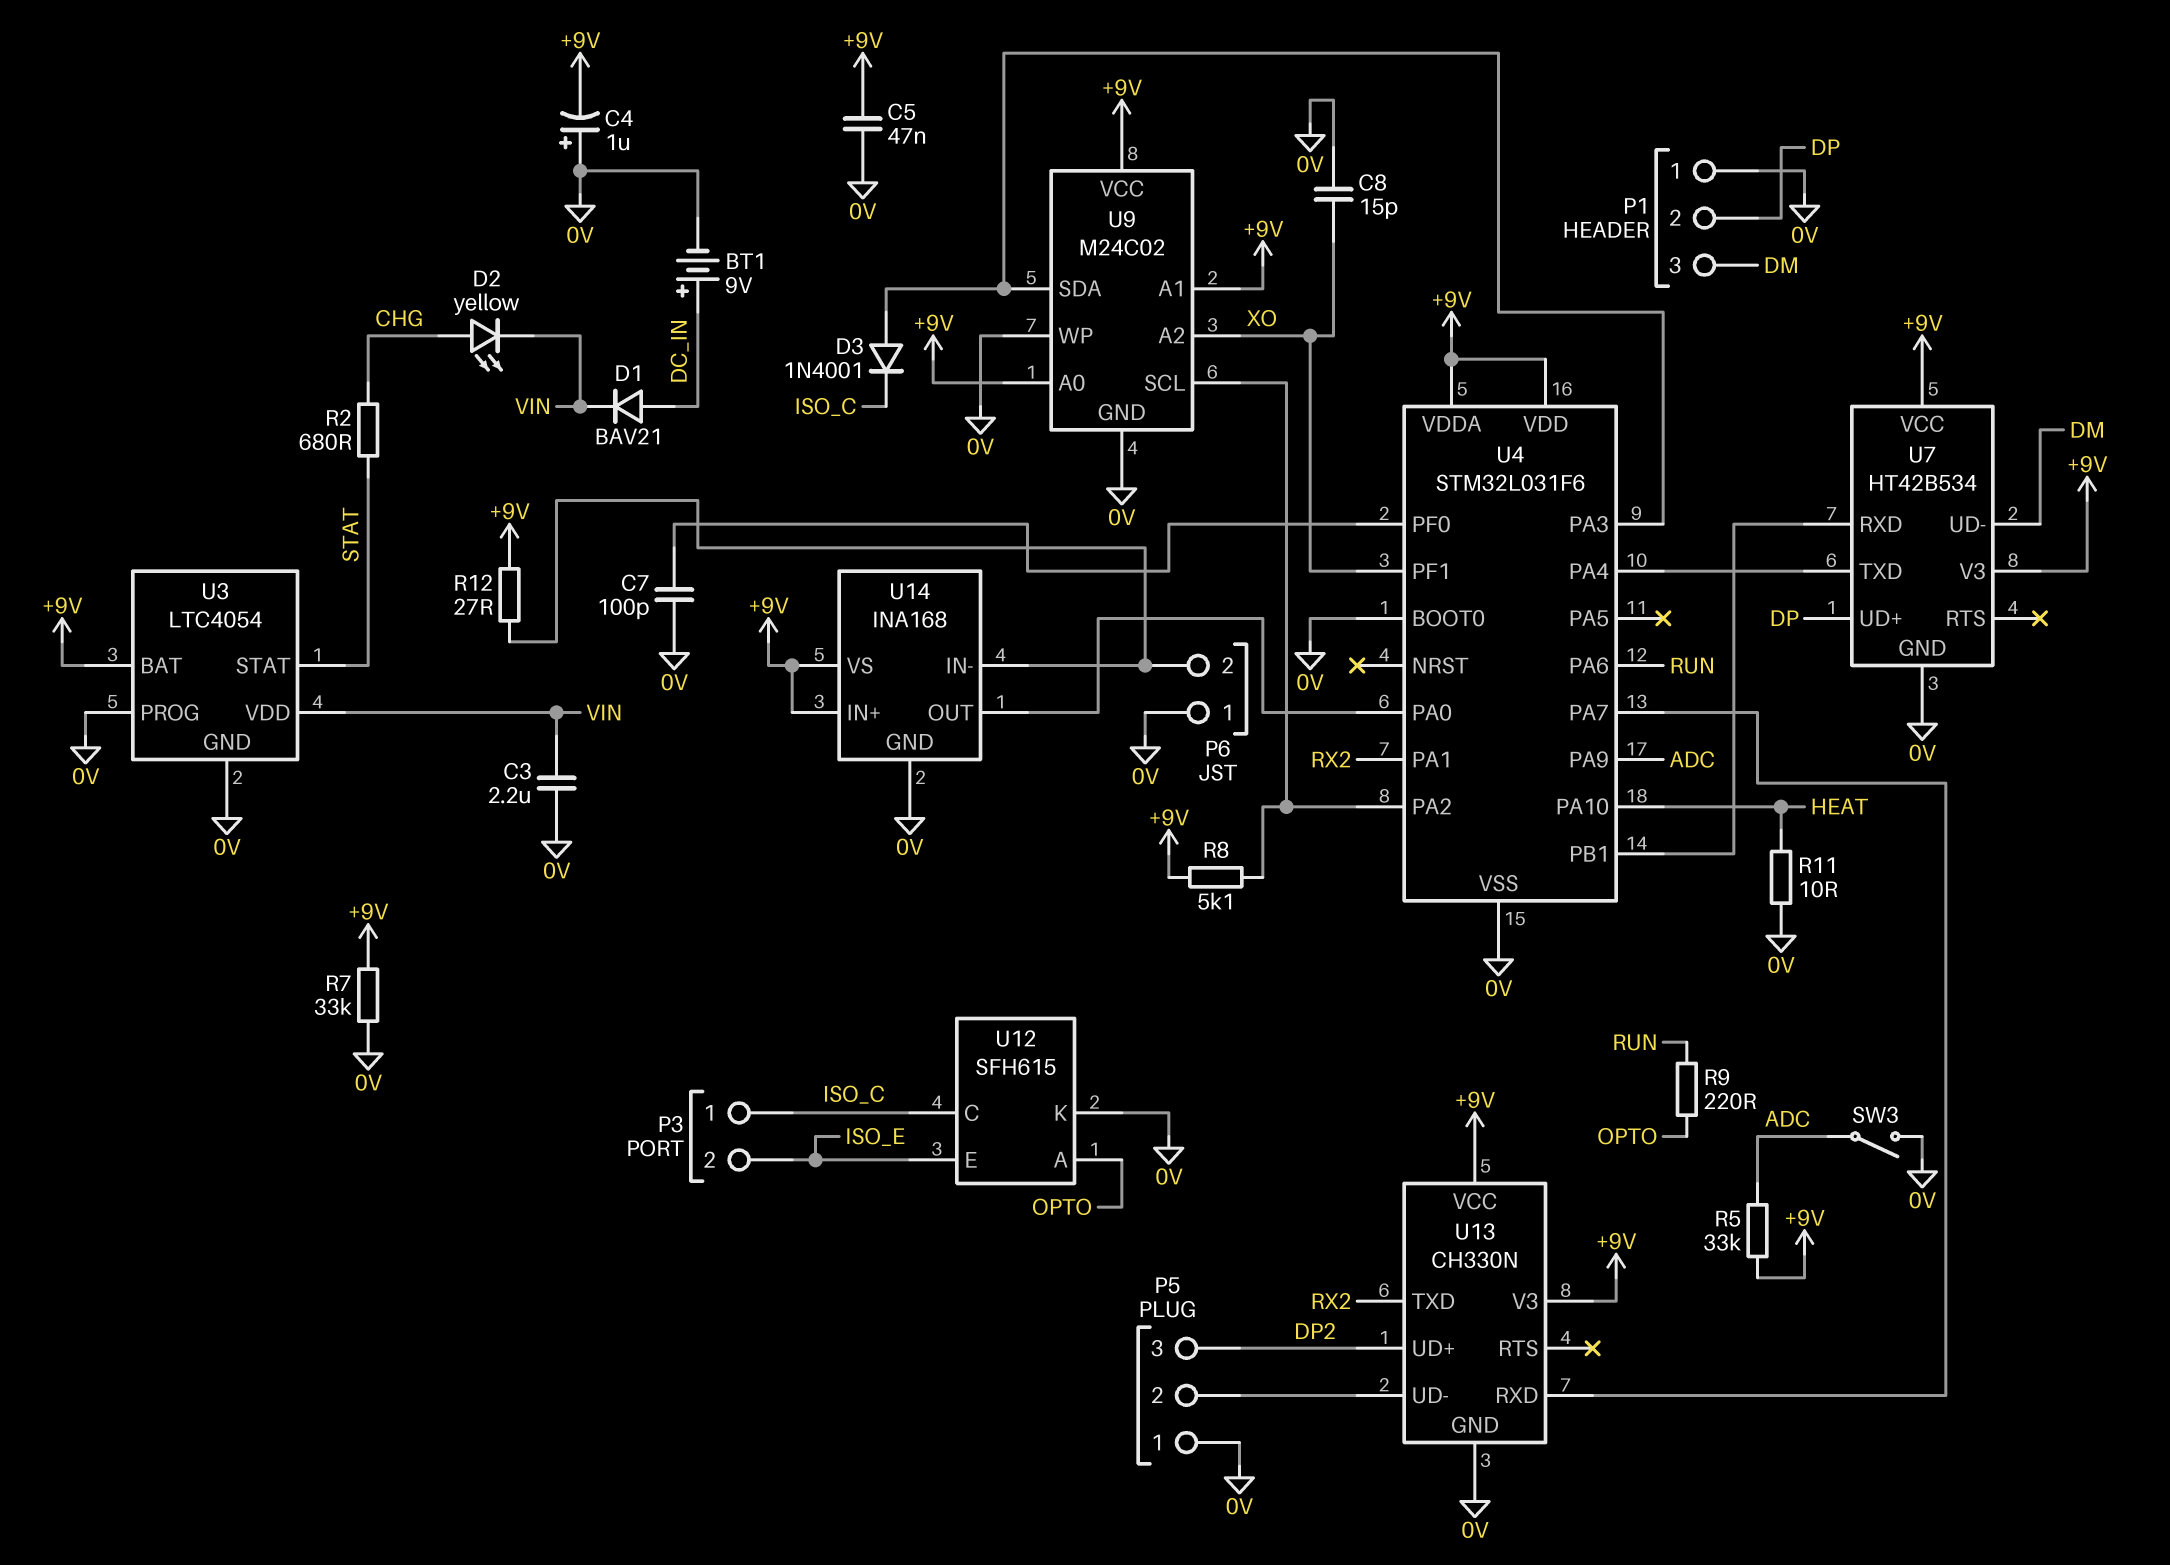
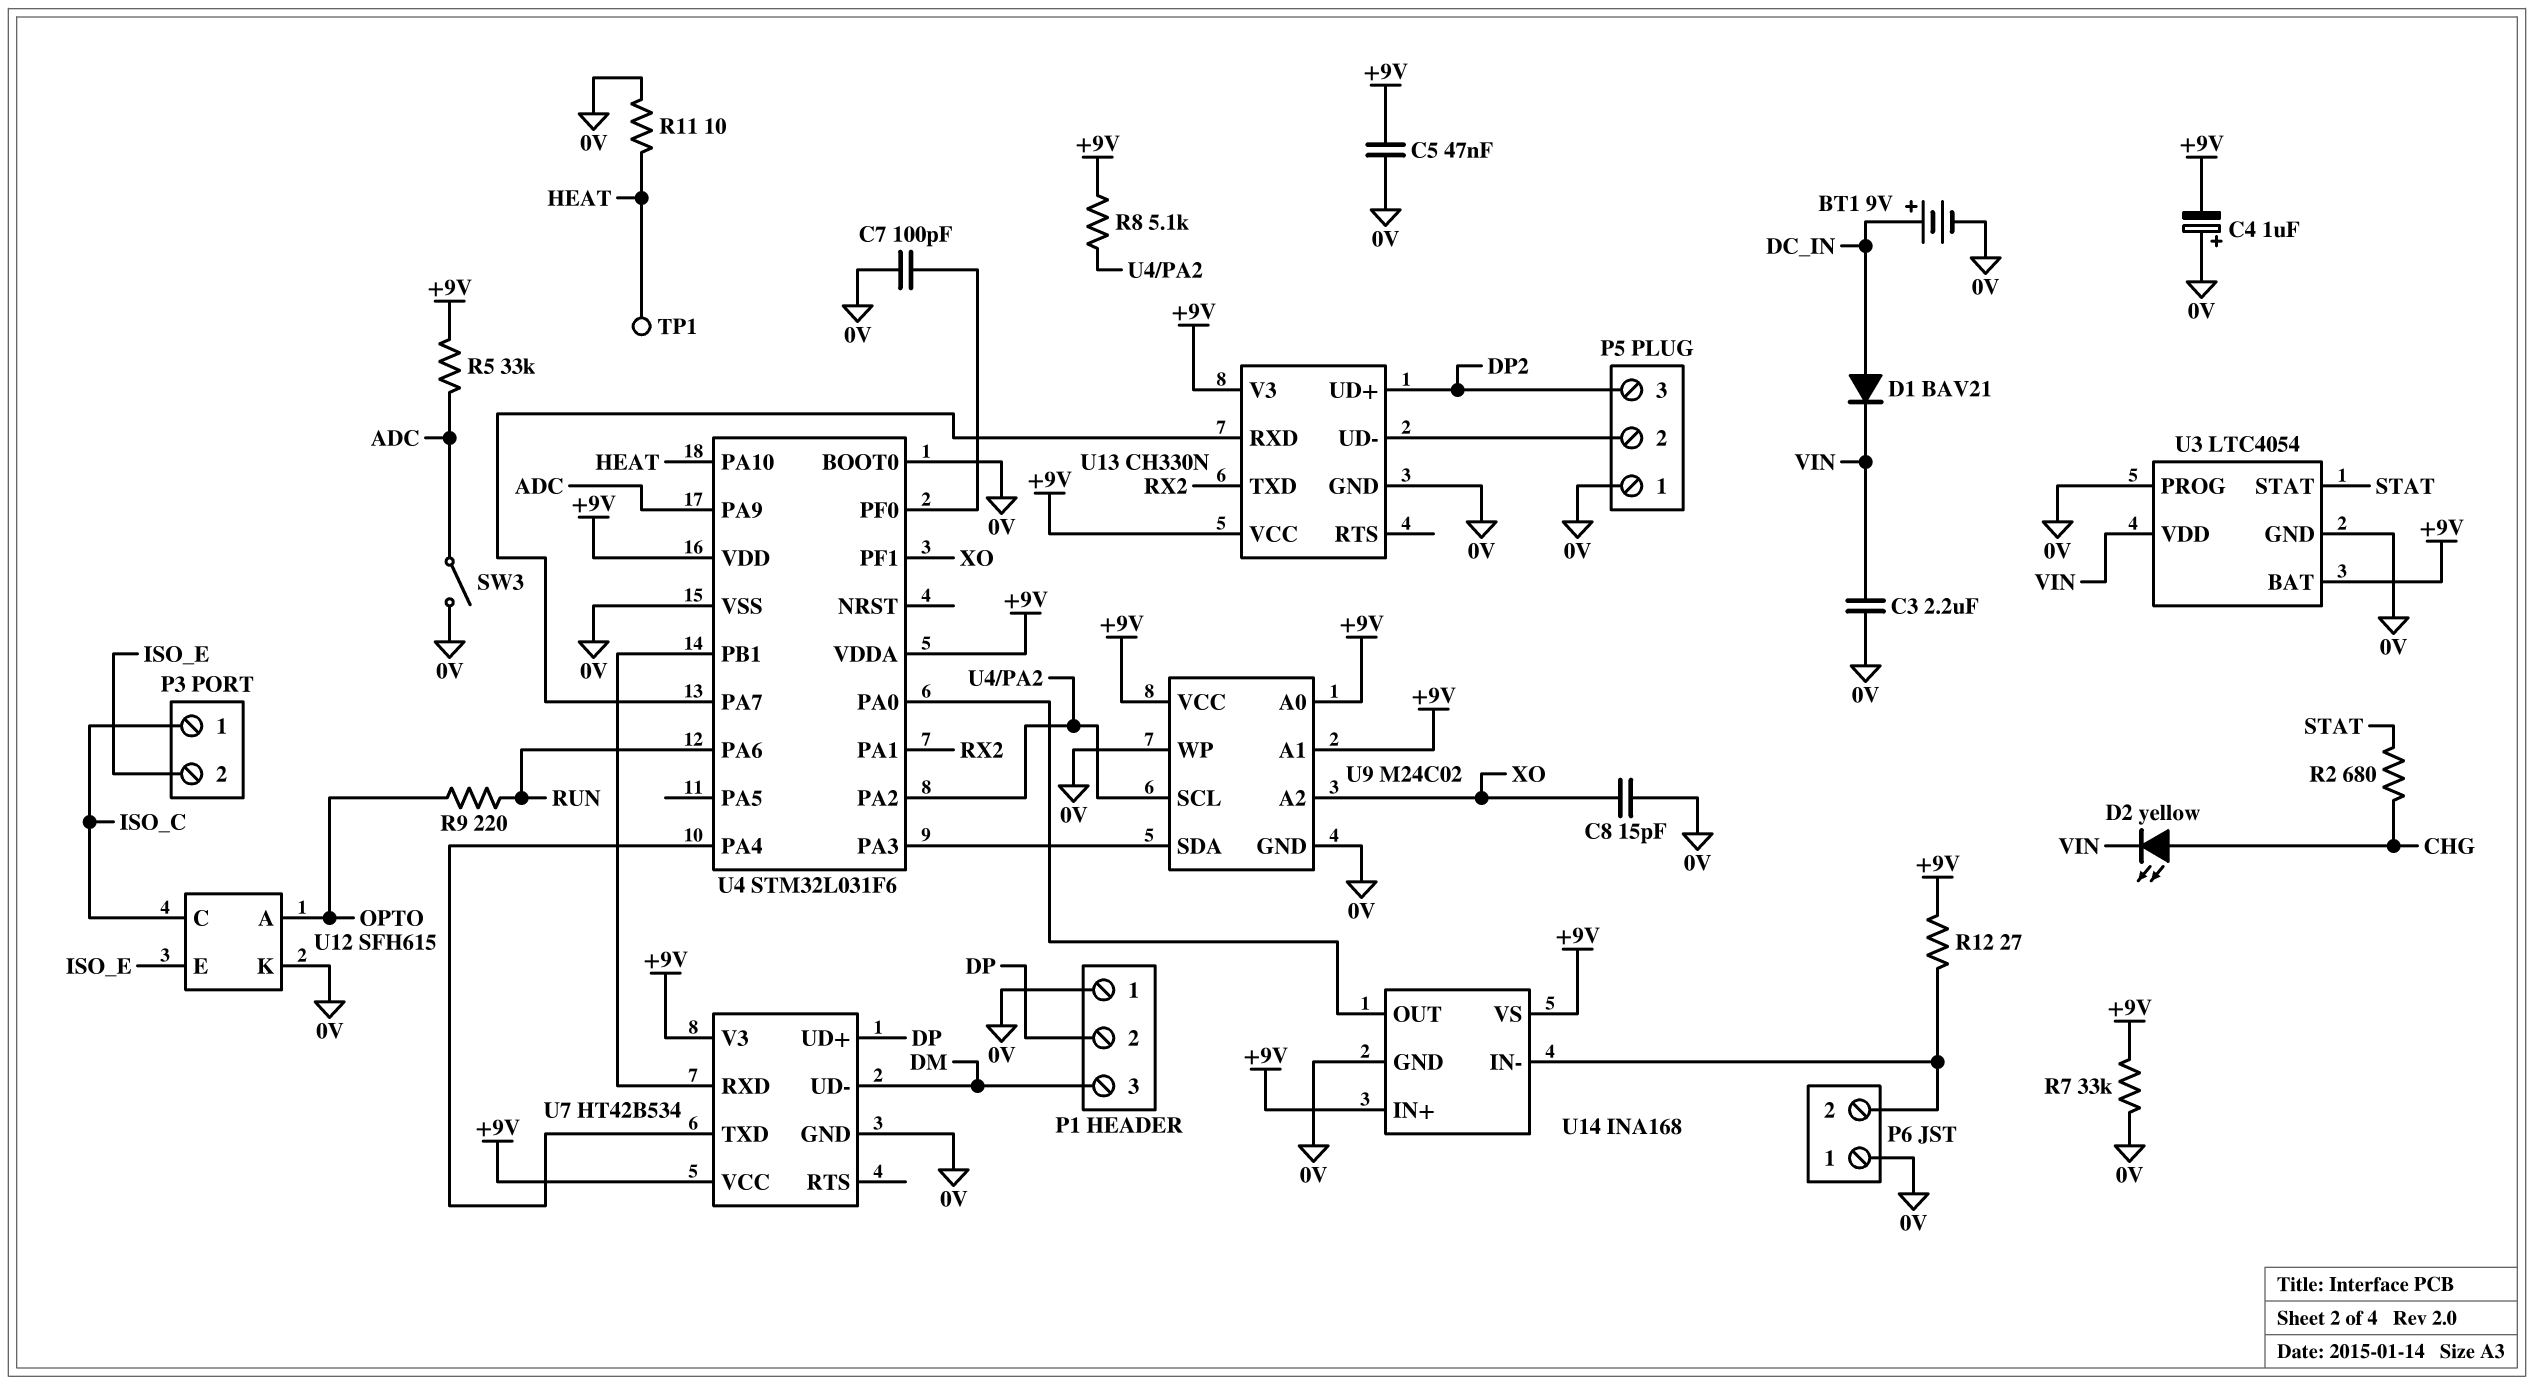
D3: diode 1N4001 (A U4/PA3, K ISO_C) -> none
TP1: none -> test point (HEAT)

